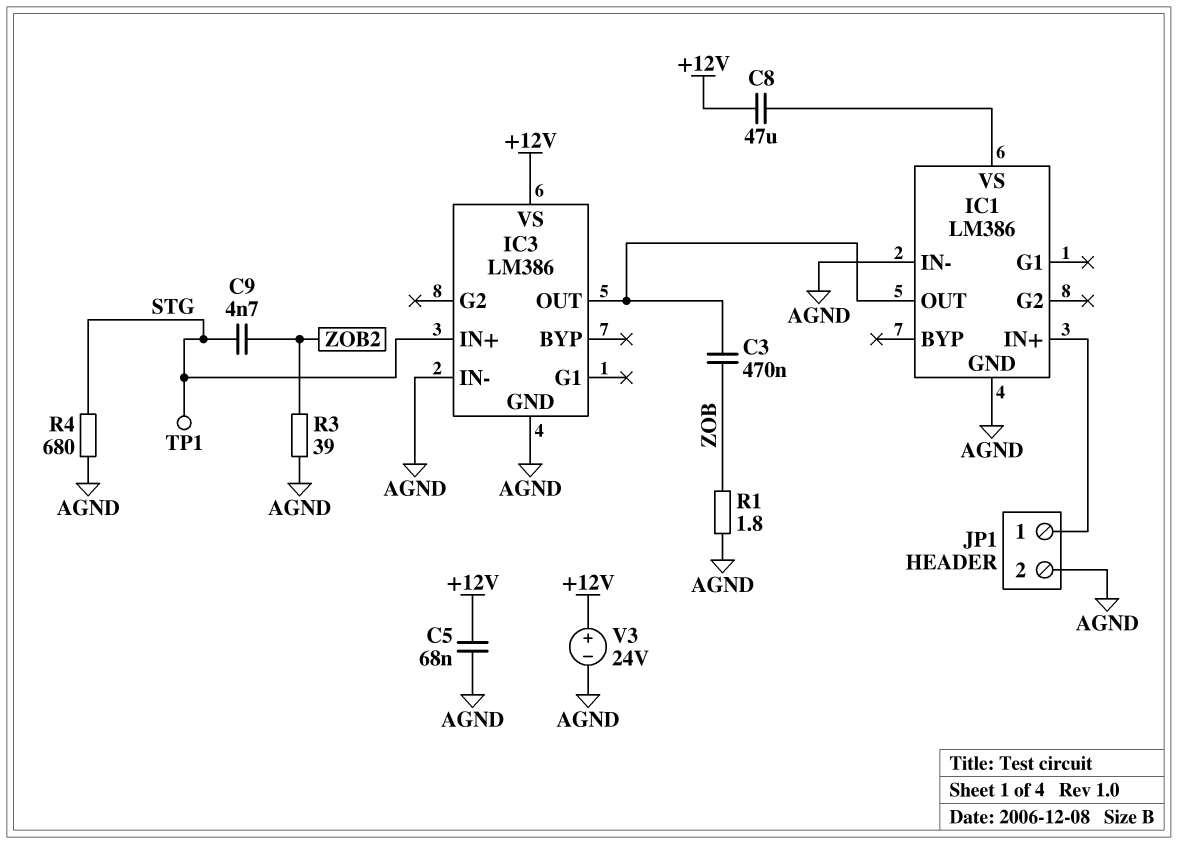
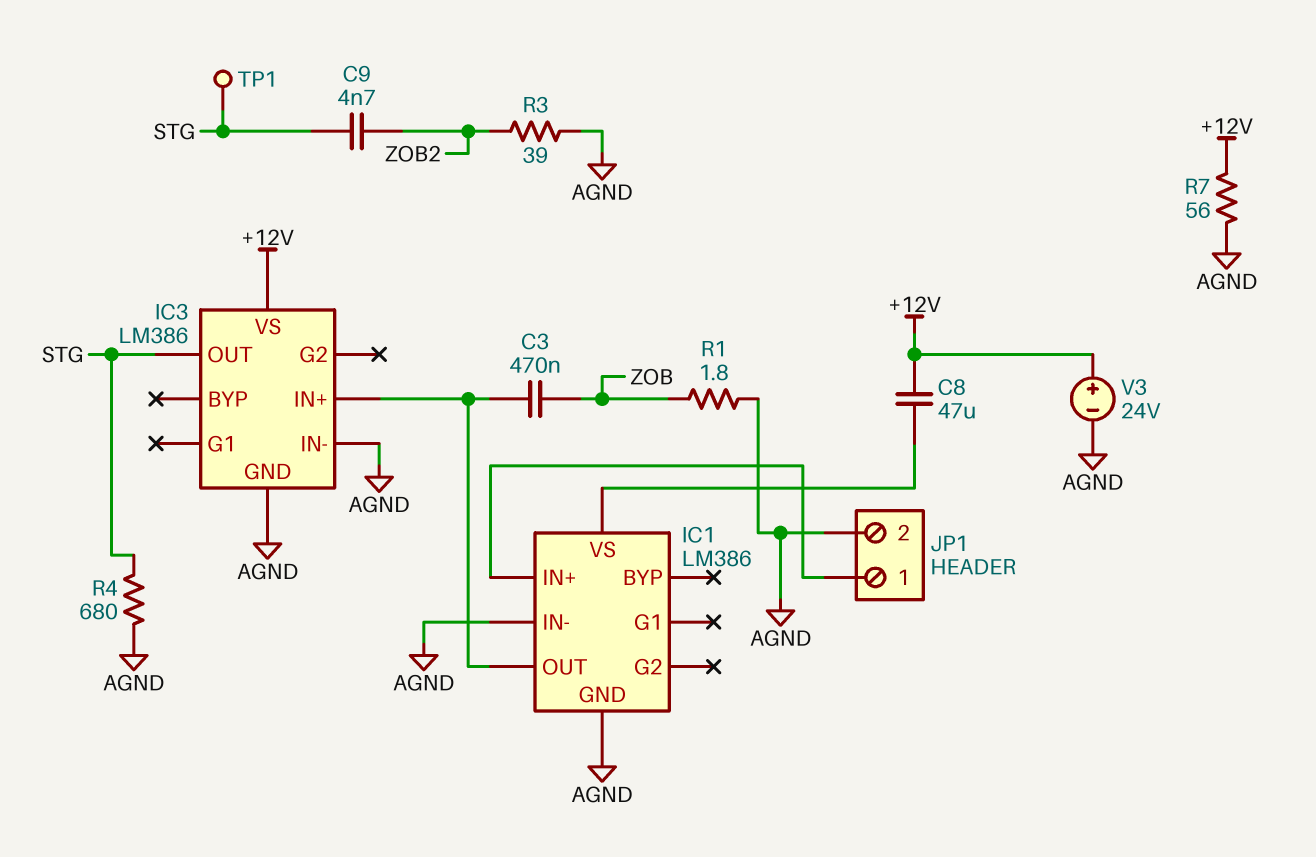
C5: 68nF (+12V, AGND) -> none
IC3 pin IN+: STG -> IC1/OUT
IC3 pin OUT: IC1/OUT -> STG
R7: none -> 56 (+12V, AGND)

